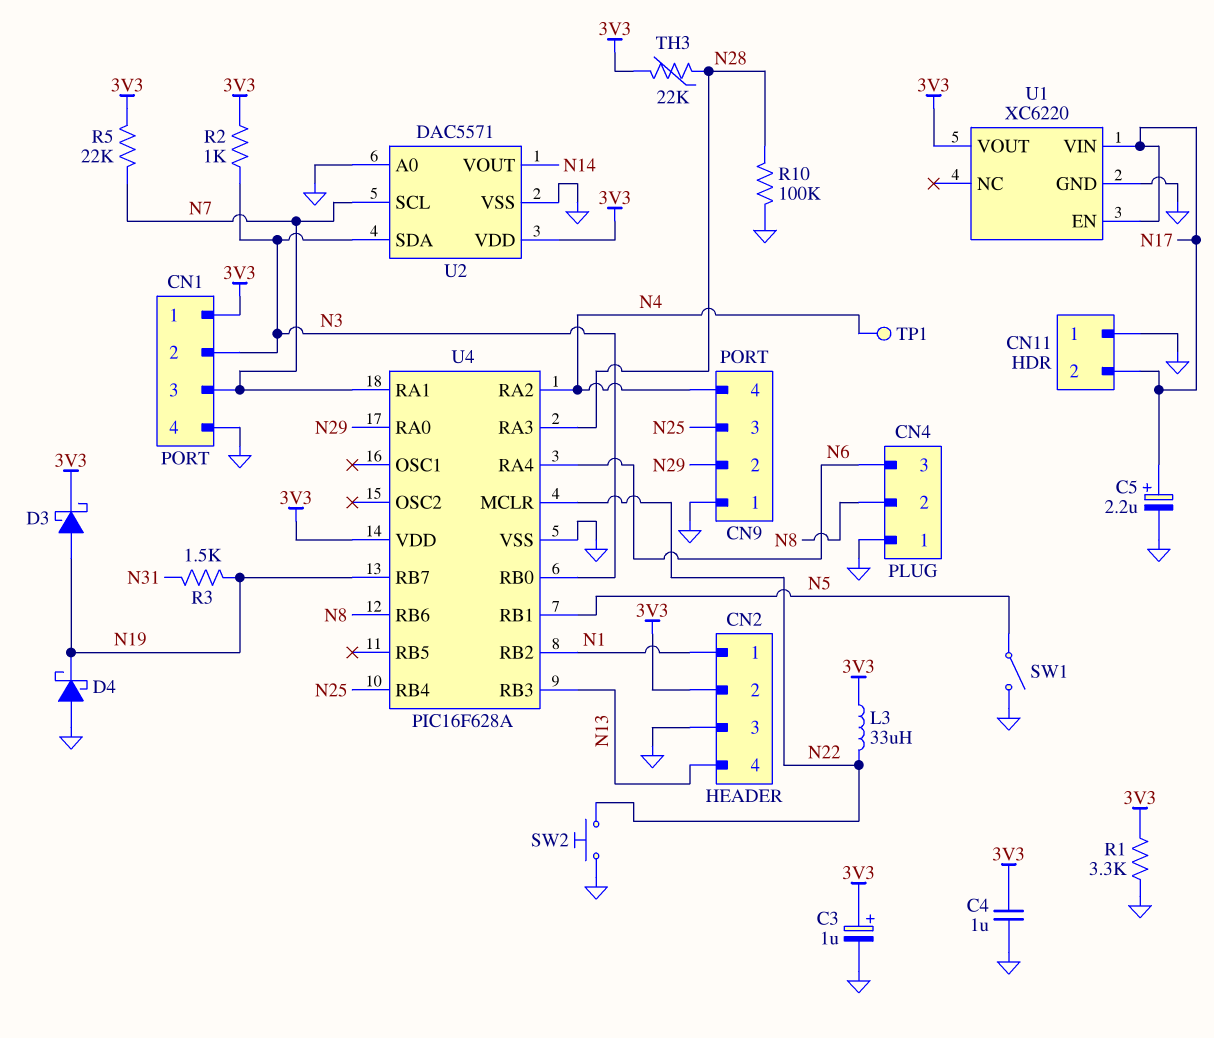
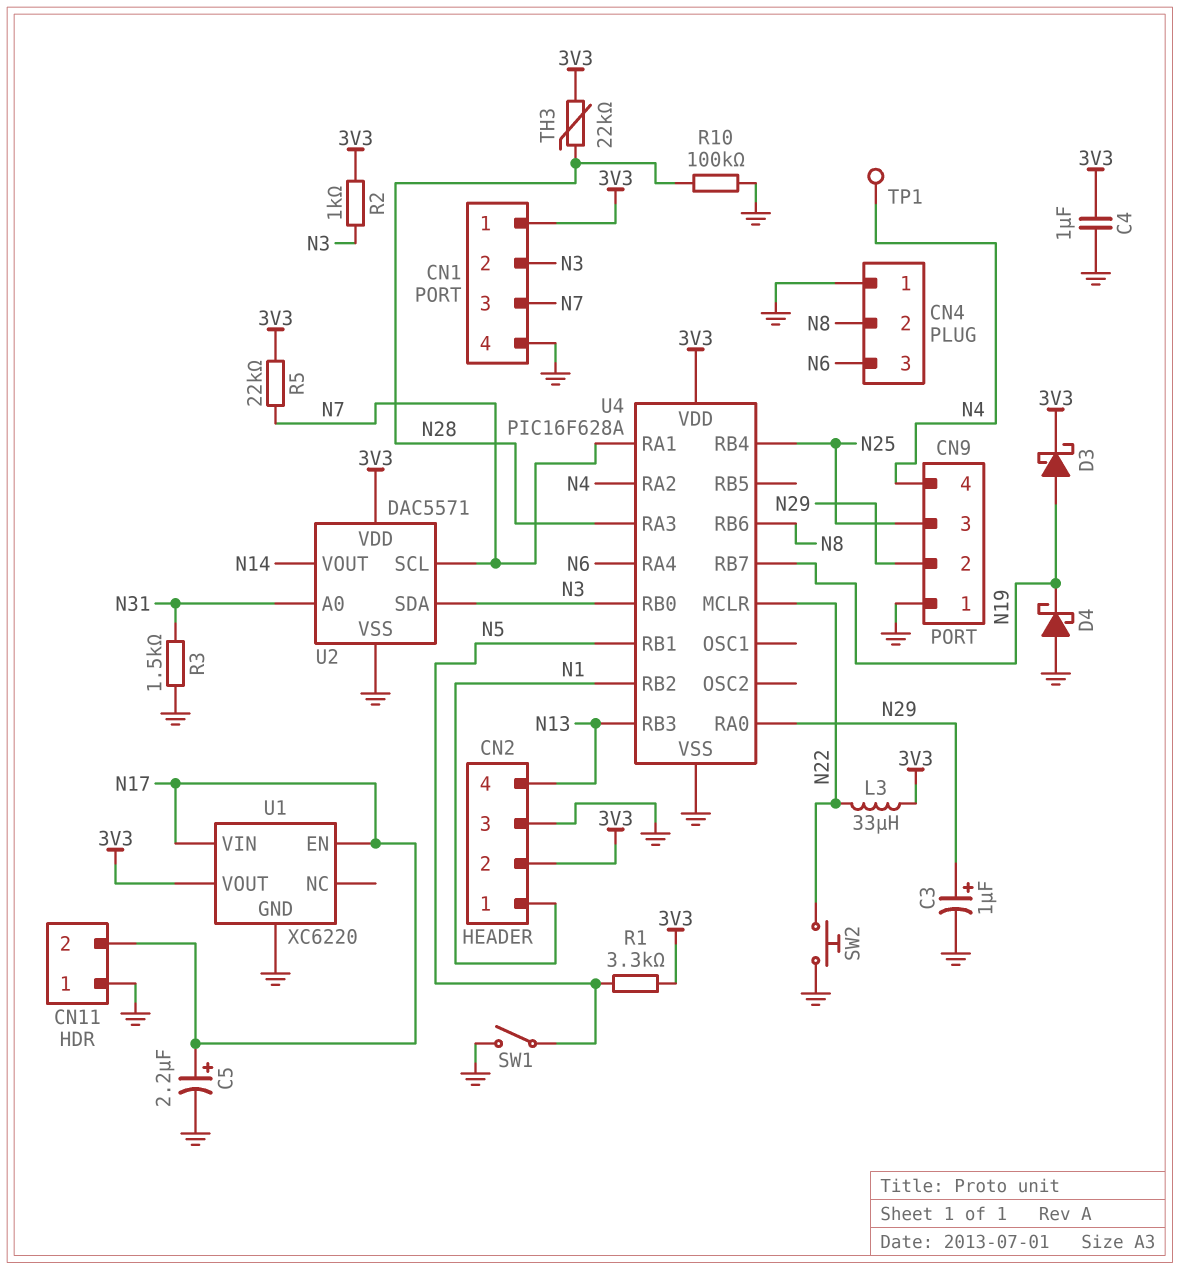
C3: 1uF (plus 3V3, minus GND) -> 1uF (plus N29, minus GND)
R1: 3.3k (3V3, GND) -> 3.3k (3V3, N5)
R3: 1.5k (N19, N31) -> 1.5k (GND, N31)
U2 pin A0: GND -> N31

